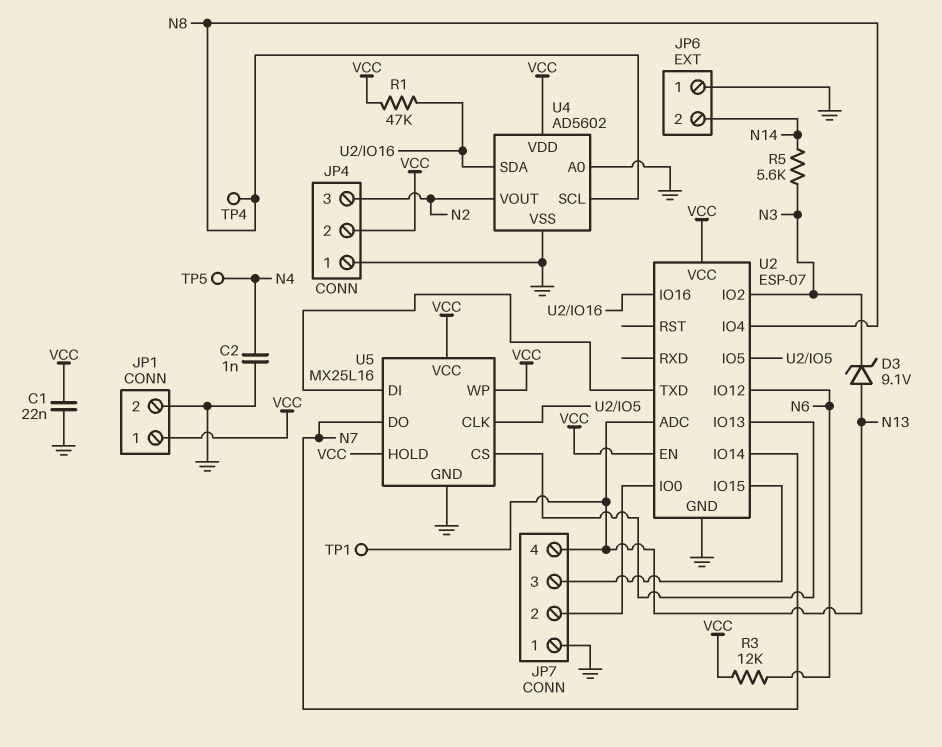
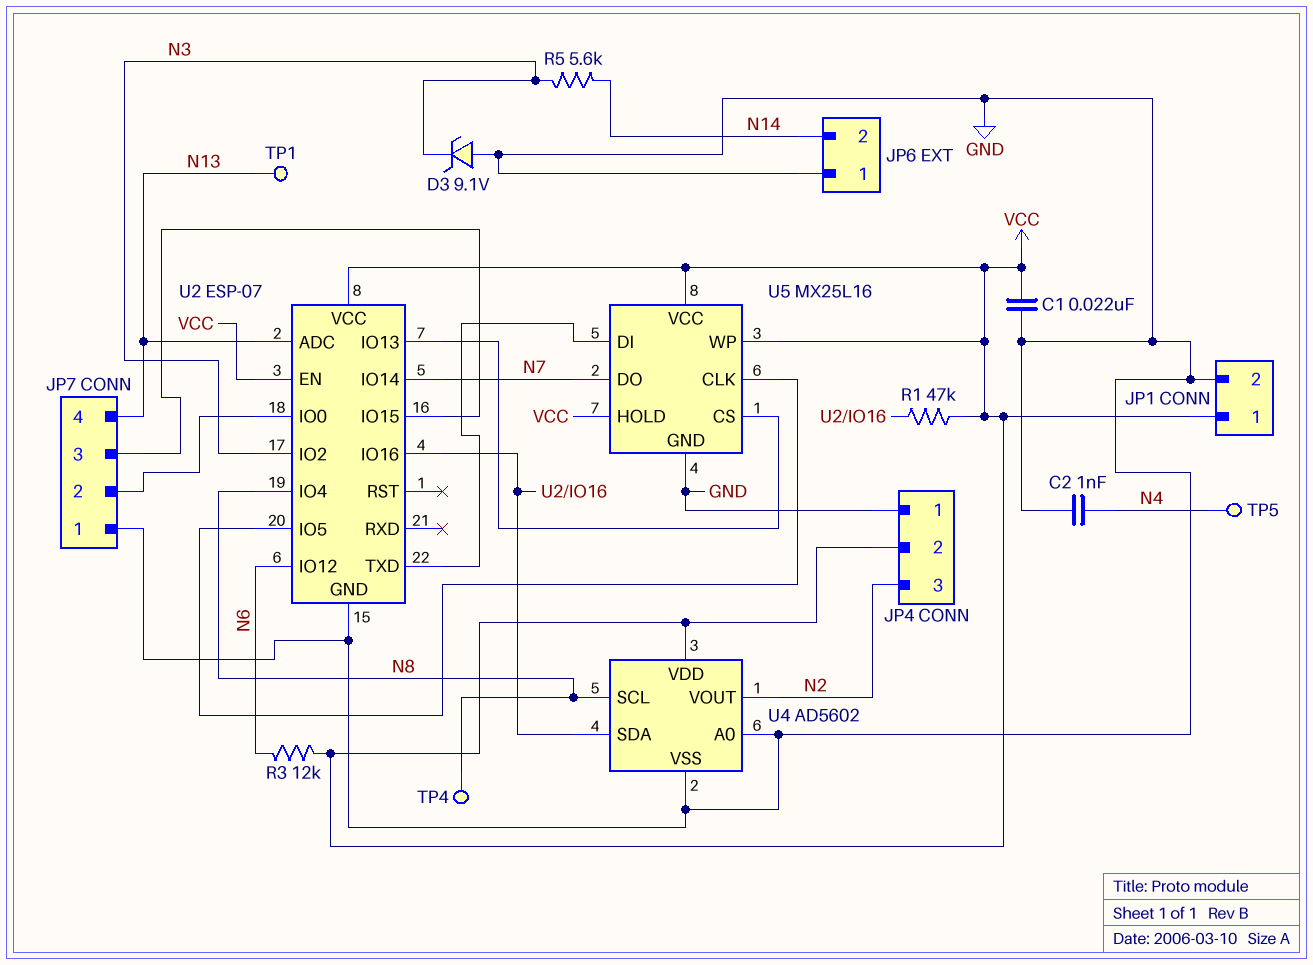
D3: zener 9.1V (A N13, K N3) -> zener 9.1V (A GND, K N3)

